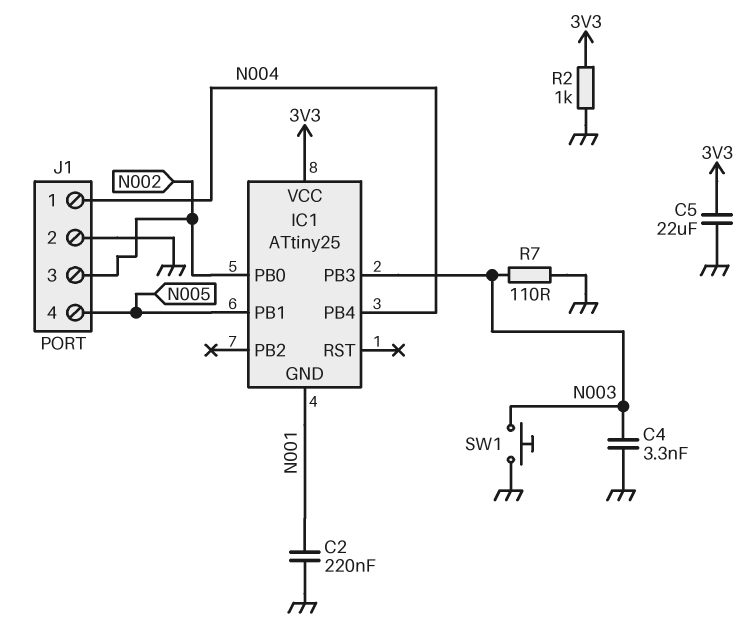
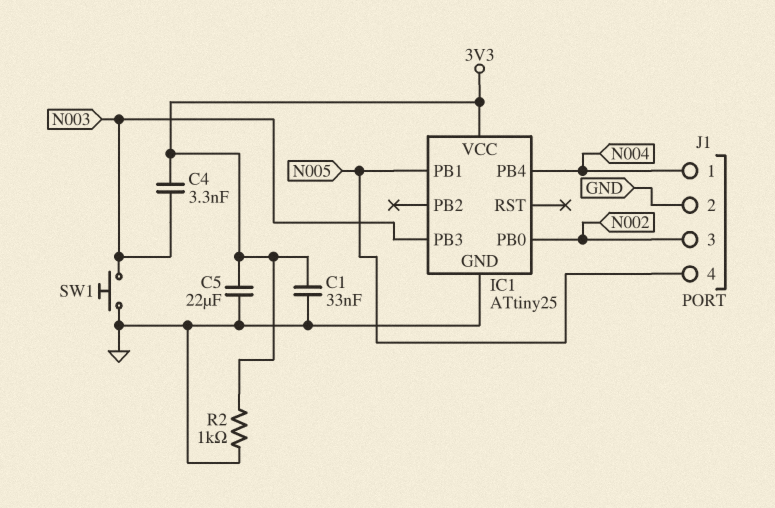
C1: none -> 33nF (3V3, GND)
C2: 220nF (GND, N001) -> none
C4: 3.3nF (GND, N003) -> 3.3nF (3V3, N003)
IC1 pin GND: N001 -> GND
R7: 110 (GND, N003) -> none

